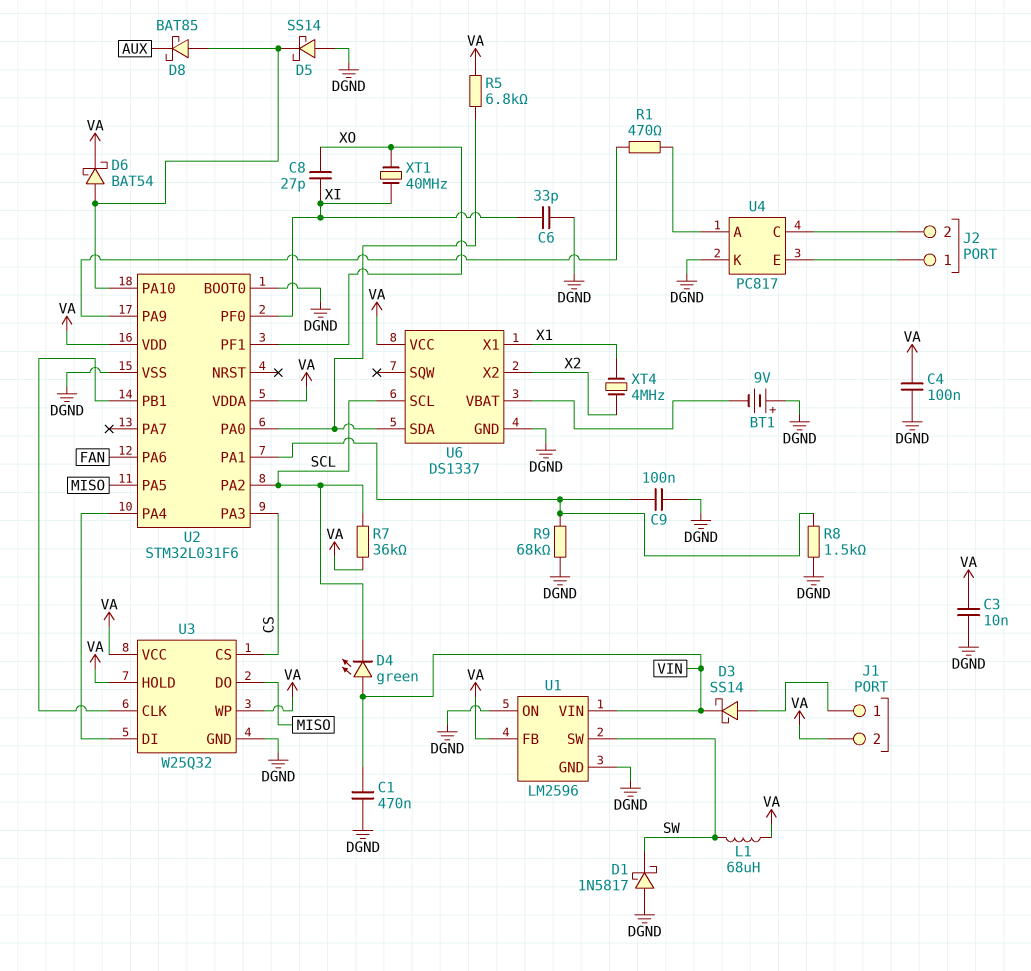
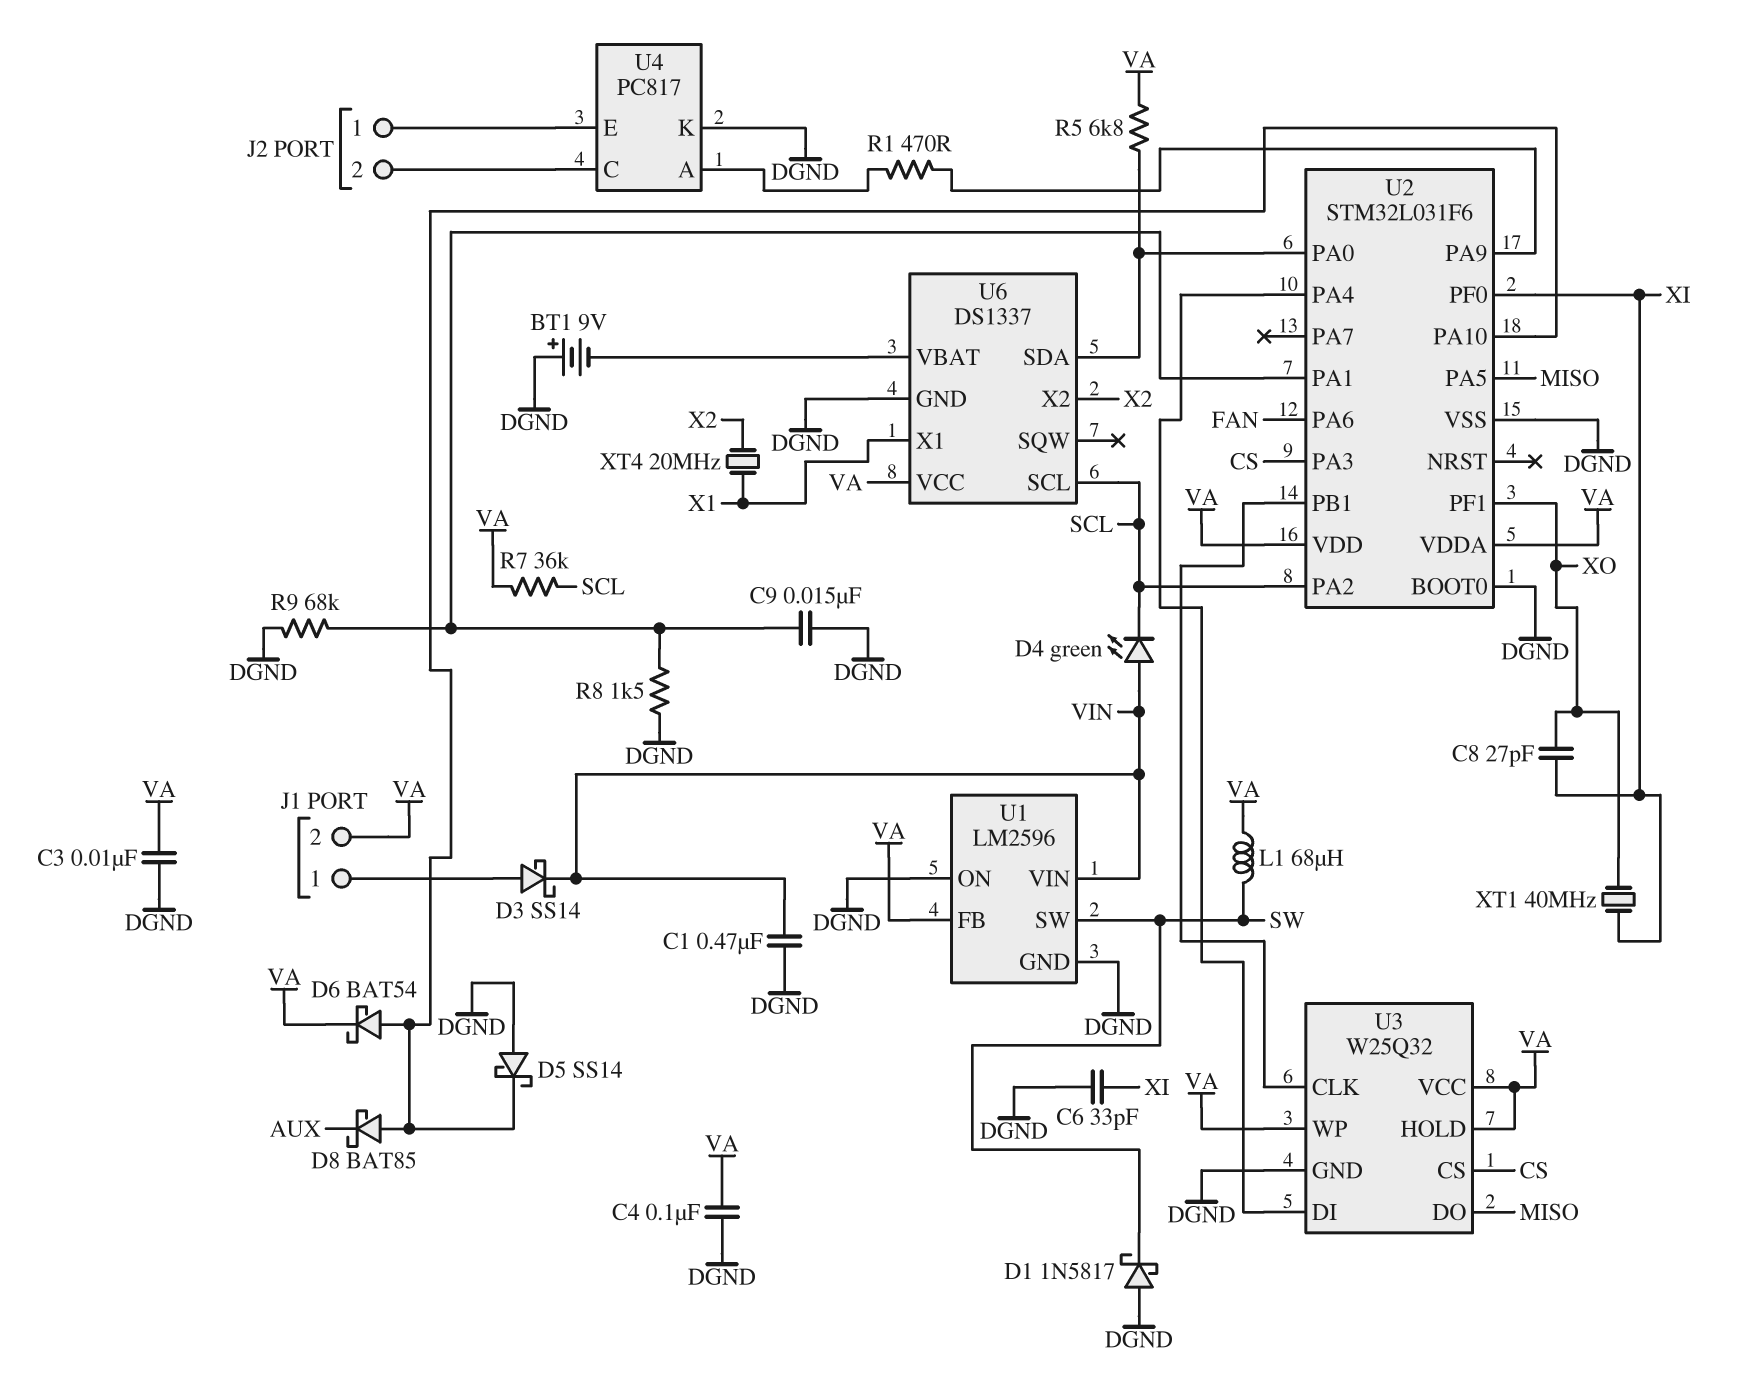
C9: 100nF (DGND, U2/PA1) -> 15nF (DGND, U2/PA1)
XT4: 4MHz (X1, X2) -> 20MHz (X1, X2)

